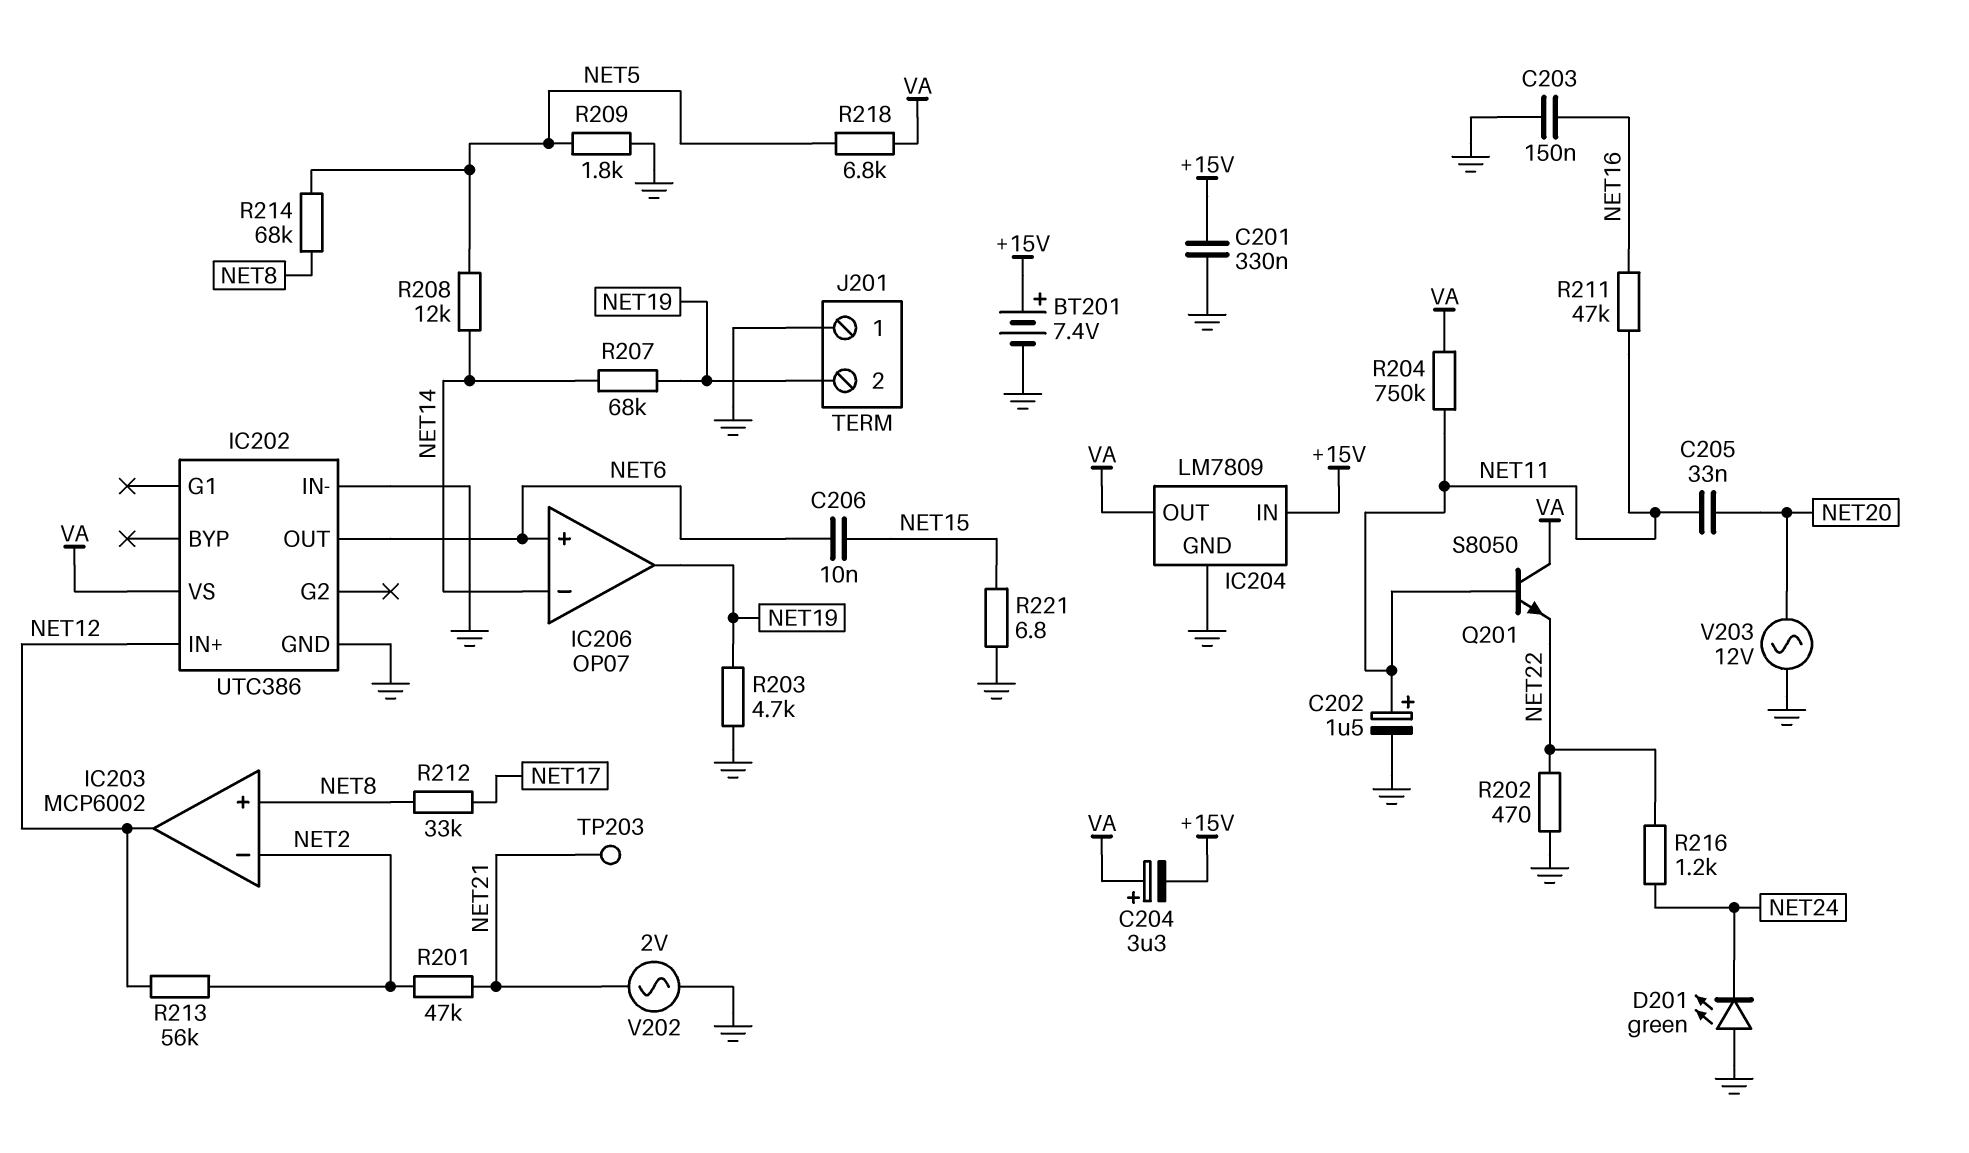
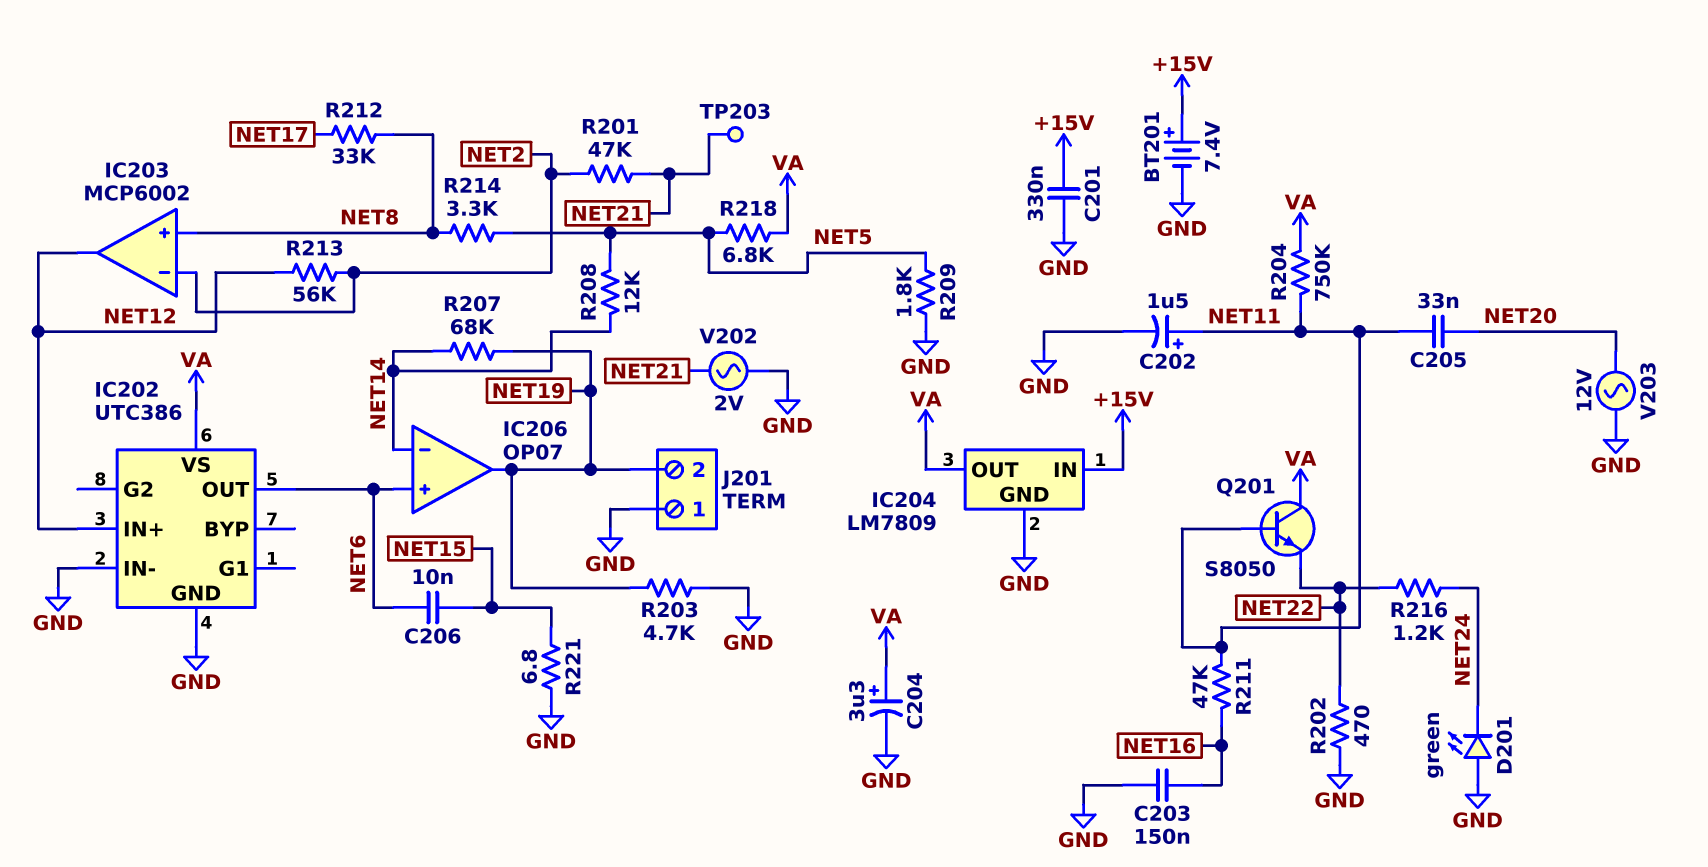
C204: 3.3uF (plus VA, minus +15V) -> 3.3uF (plus VA, minus GND)
R214: 68k (NET5, NET8) -> 3.3k (NET5, NET8)

